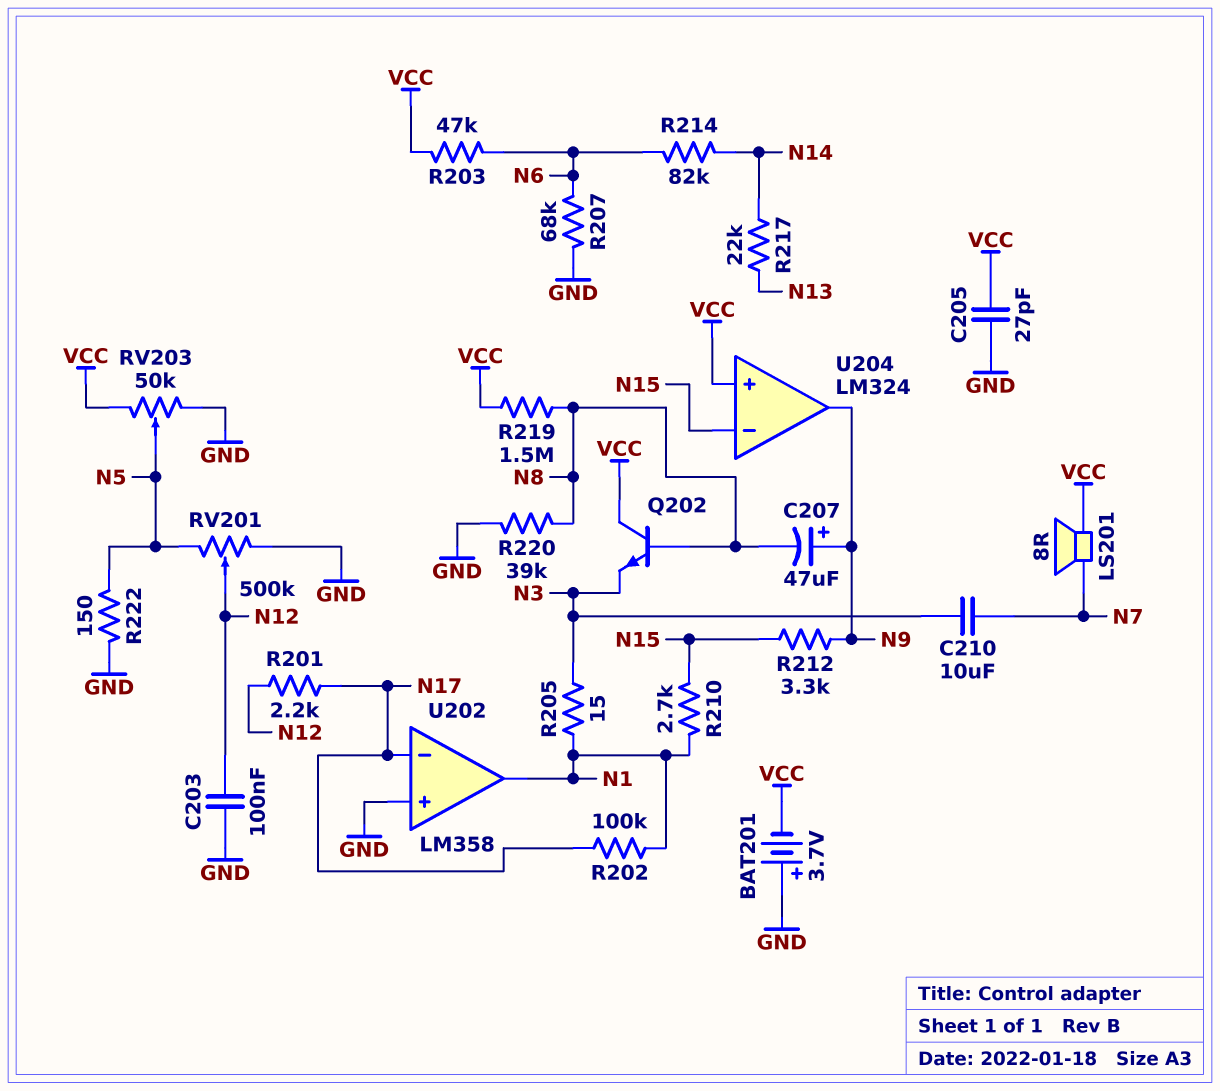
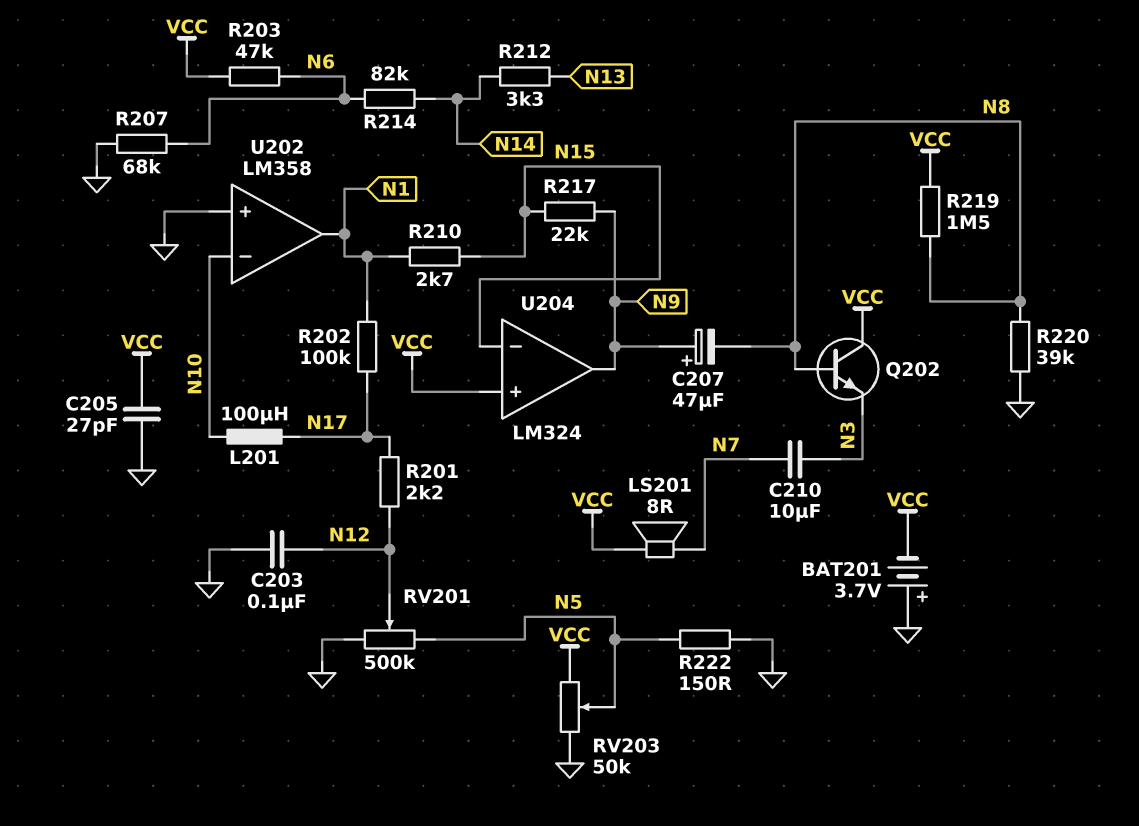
L201: none -> 100uH (N10, N17)
R205: 15 (N1, N3) -> none
R212: 3.3k (N9, N15) -> 3.3k (N13, N14)
R217: 22k (N13, N14) -> 22k (N9, N15)
U202 pin in-: N17 -> N10

